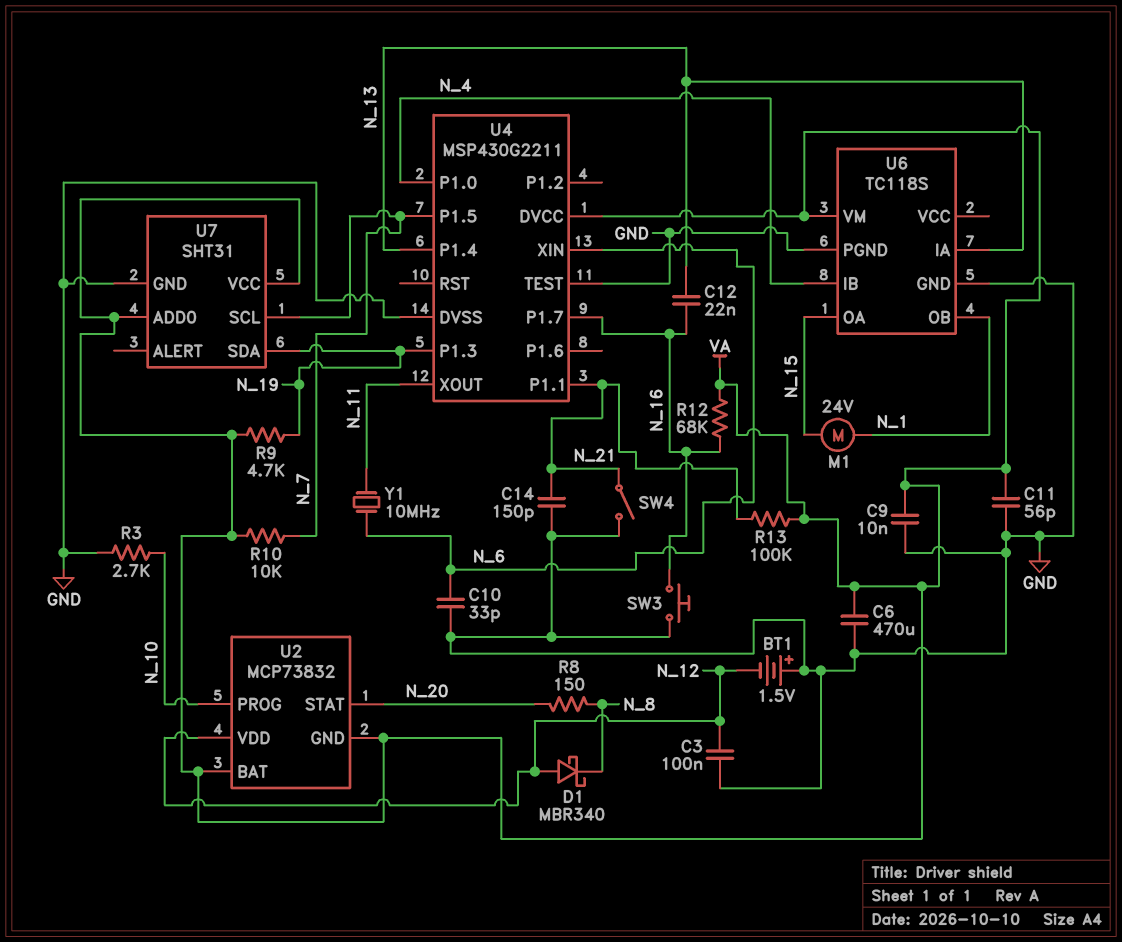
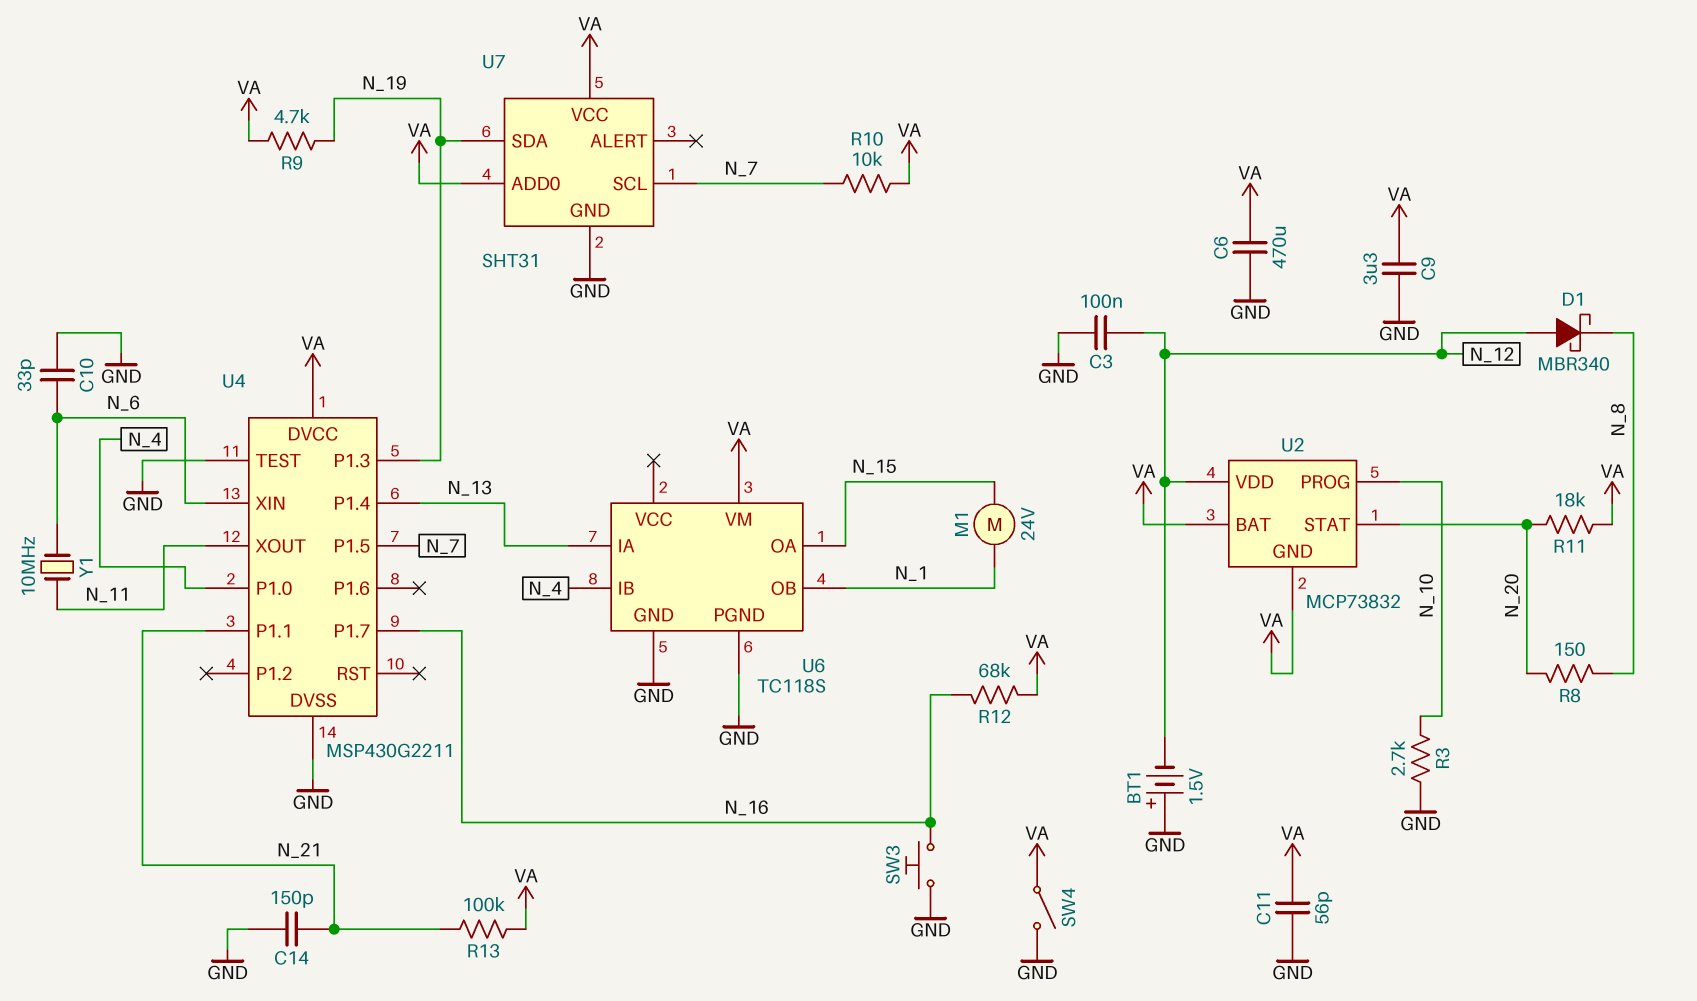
C9: 10nF (GND, VA) -> 3.3uF (GND, VA)
C12: 22nF (N_13, N_16) -> none
R11: none -> 18k (N_20, VA)
SW4: switch (GND, N_21) -> switch (GND, VA)

